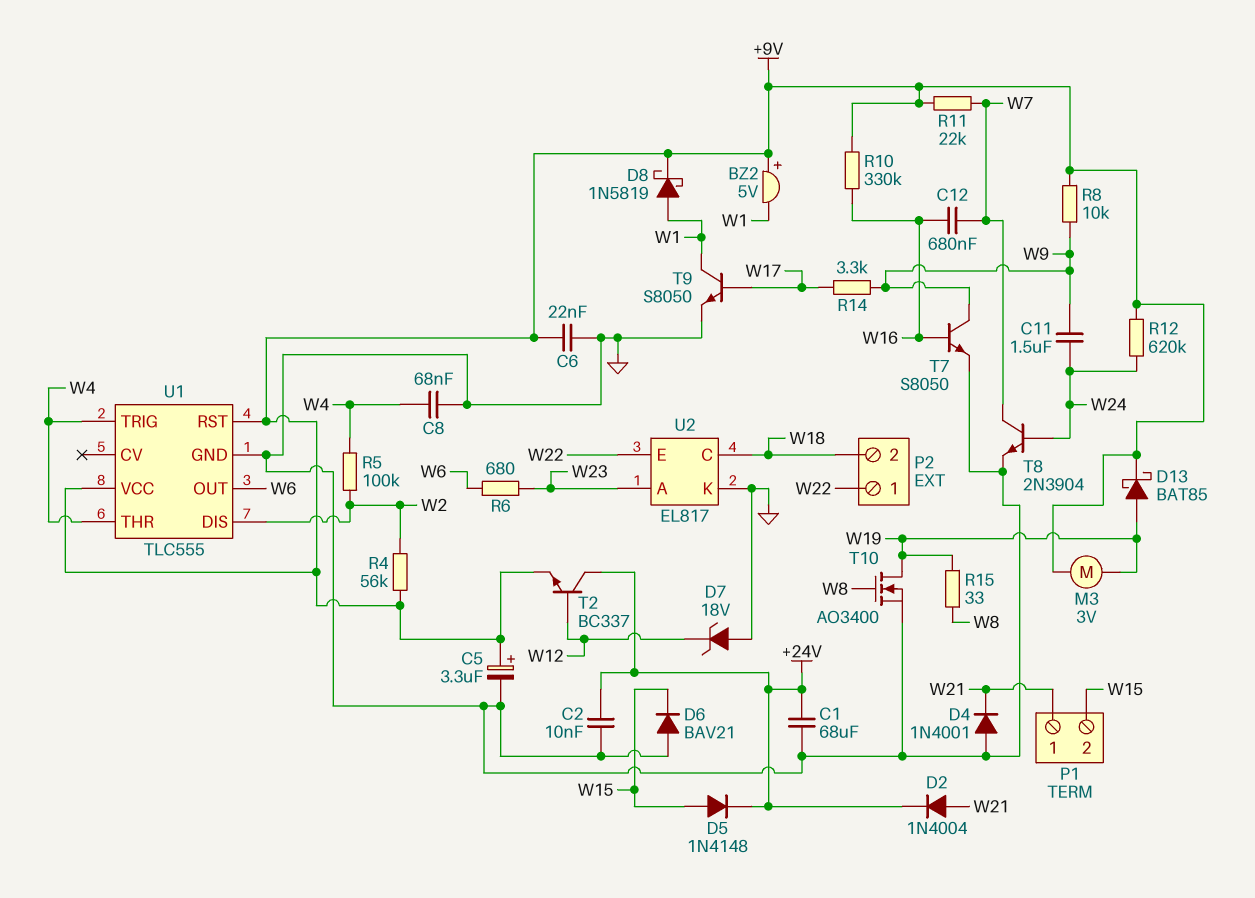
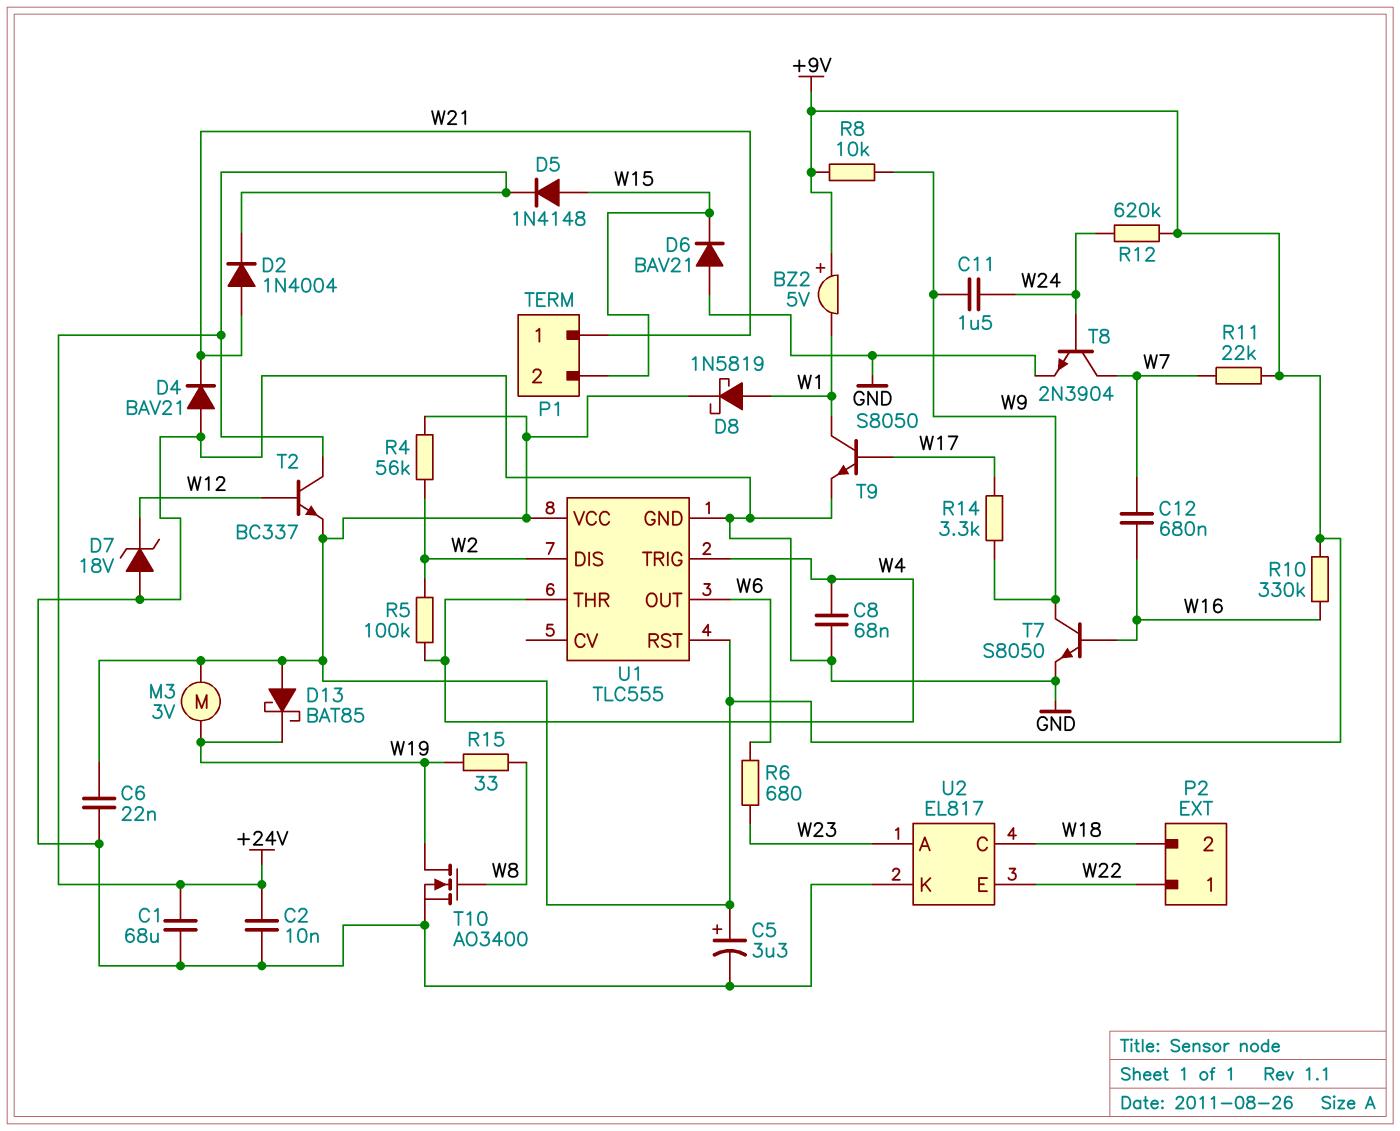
D4: diode 1N4001 (A GND, K W21) -> diode BAV21 (A GND, K W21)
D13: schottky BAT85 (A W19, K +9V) -> schottky BAT85 (A +9V, K W19)

